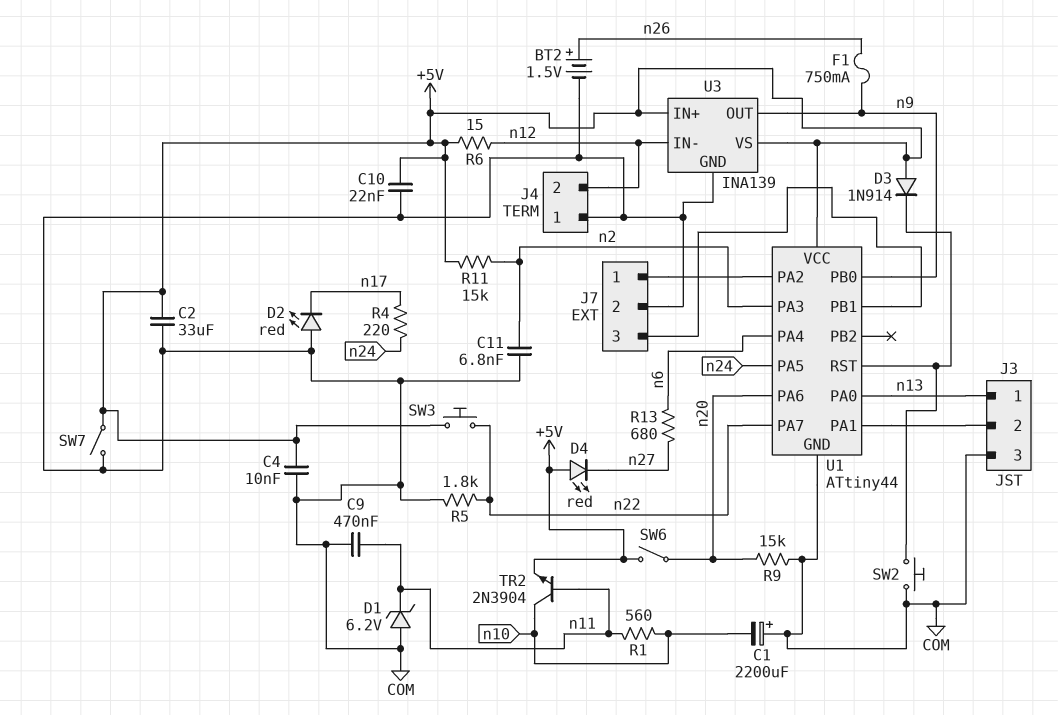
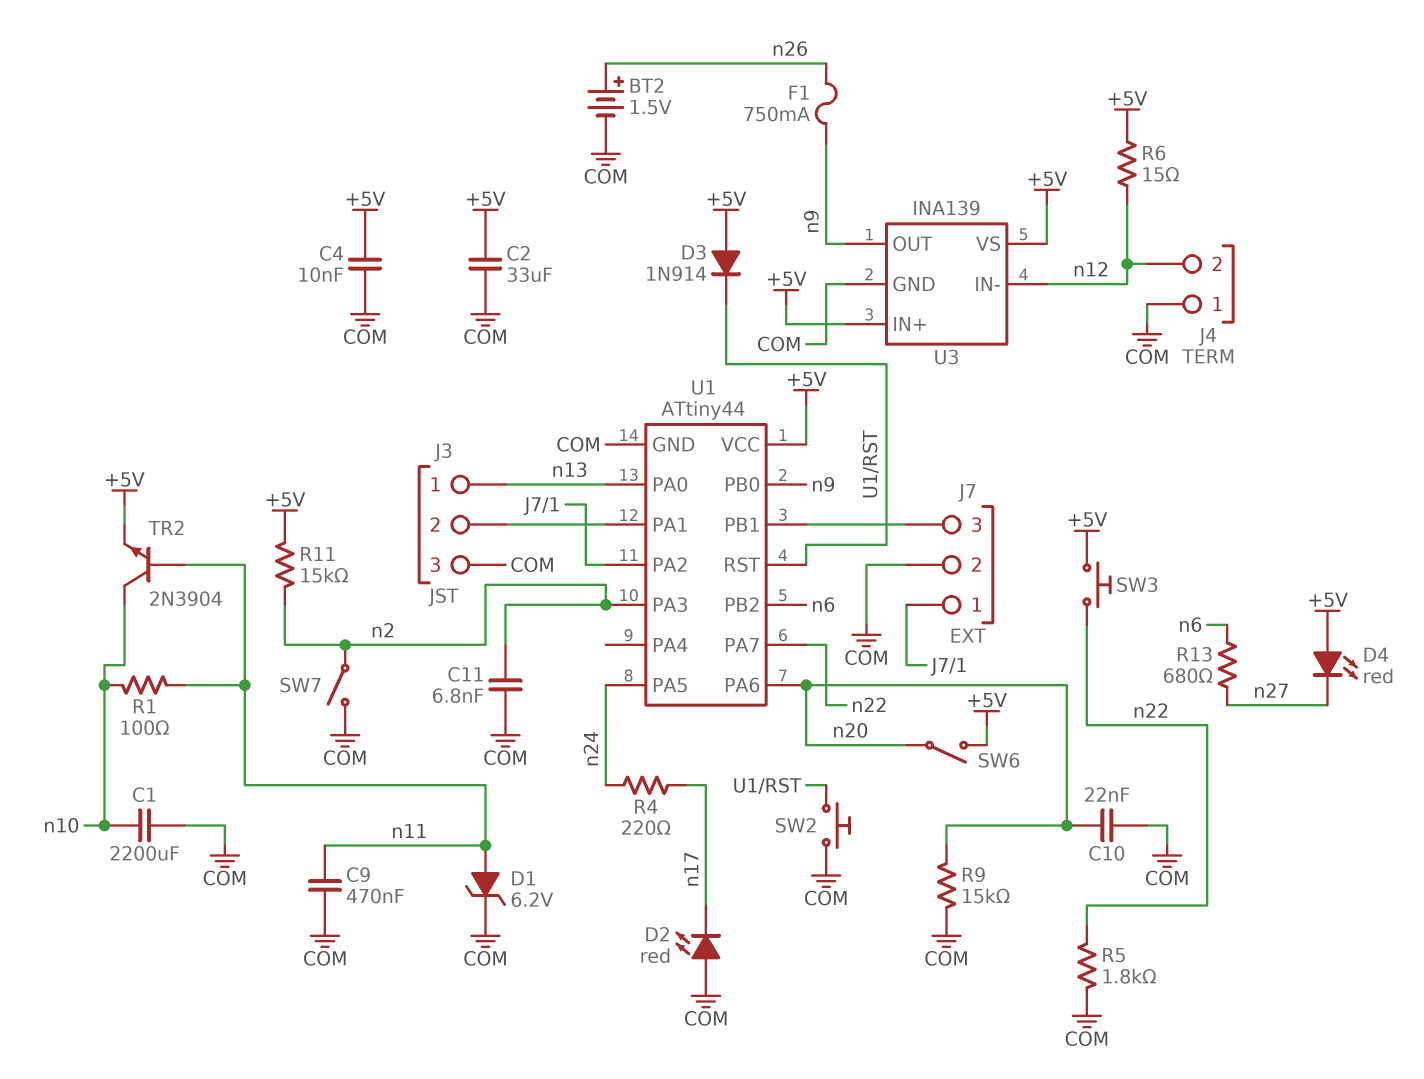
C1: 2200uF (plus COM, minus n10) -> 2200uF (COM, n10)
C10: 22nF (+5V, COM) -> 22nF (COM, n20)
D1: zener 6.2V (A COM, K n11) -> zener 6.2V (A n11, K COM)
R1: 560 (n10, n11) -> 100 (n10, n11)
SW7: switch (+5V, COM) -> switch (COM, n2)
U1 pin PA4: n6 -> none
U1 pin PB2: none -> n6

